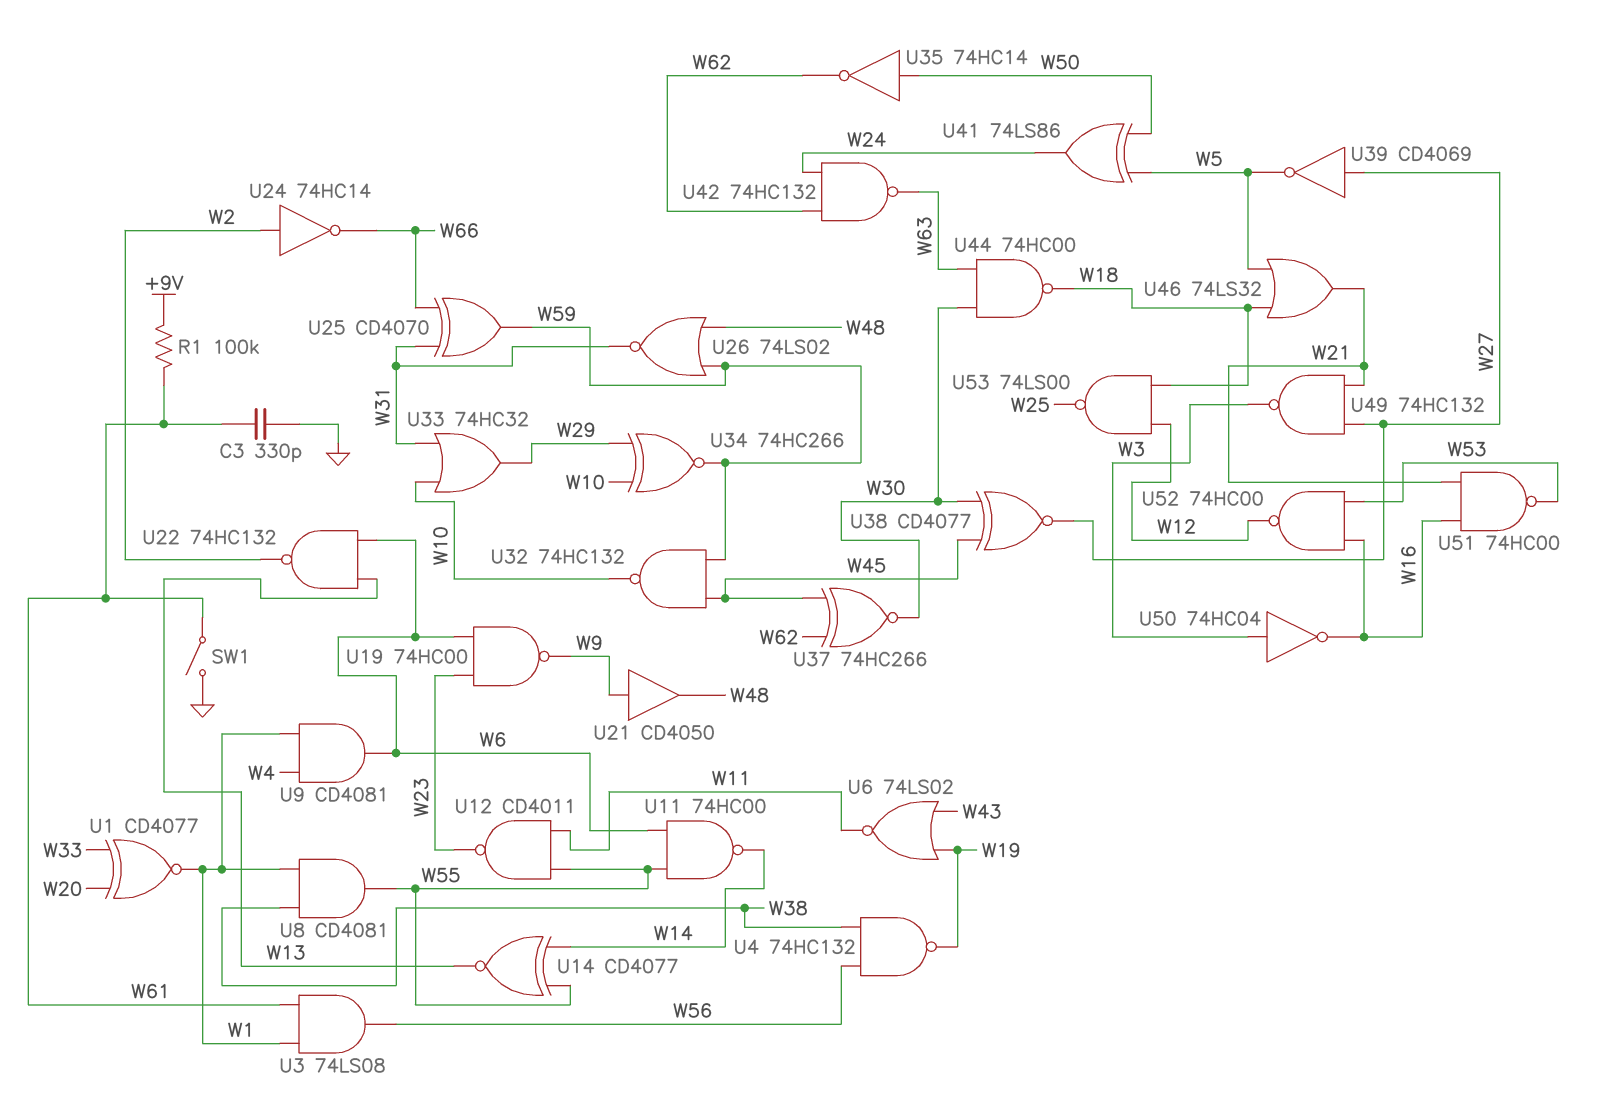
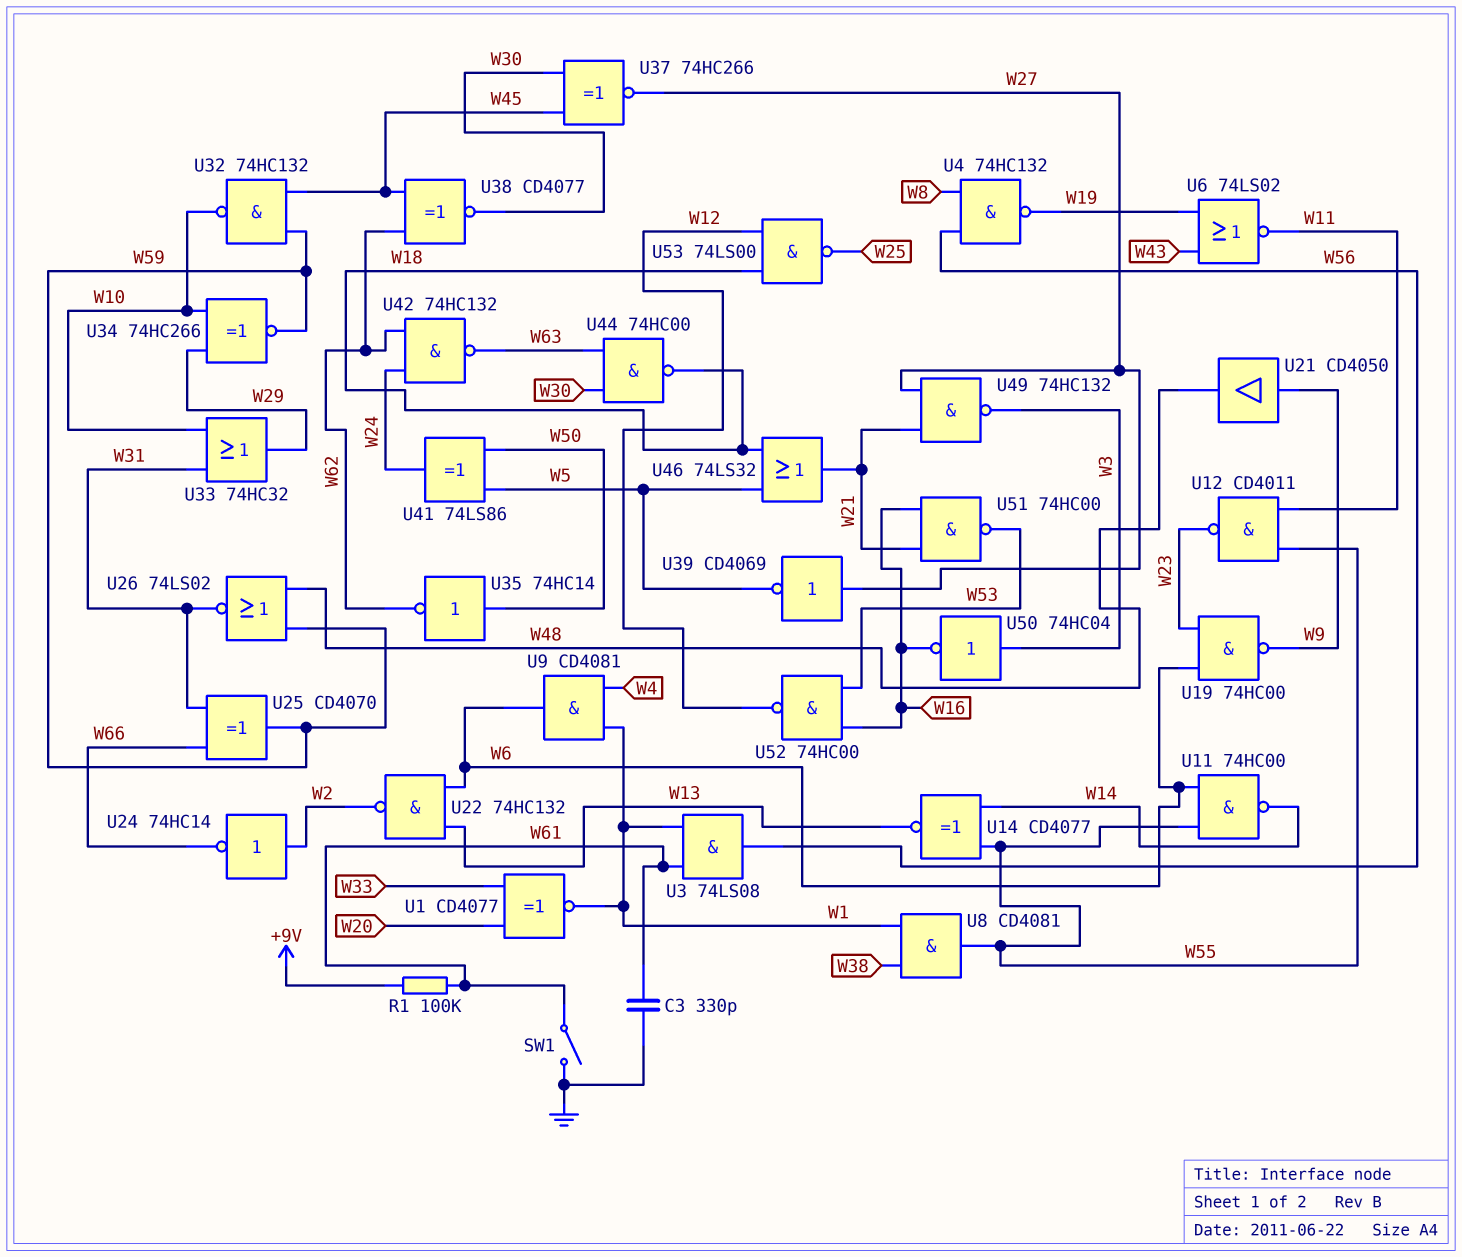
U4: NAND 74HC132 (in W38, in W56, out W19) -> NAND 74HC132 (in W8, in W56, out W19)
U37: XNOR 74HC266 (in W45, in W62, out W30) -> XNOR 74HC266 (in W30, in W45, out W27)
U38: XNOR CD4077 (in W30, in W45, out W27) -> XNOR CD4077 (in W45, in W62, out W30)

